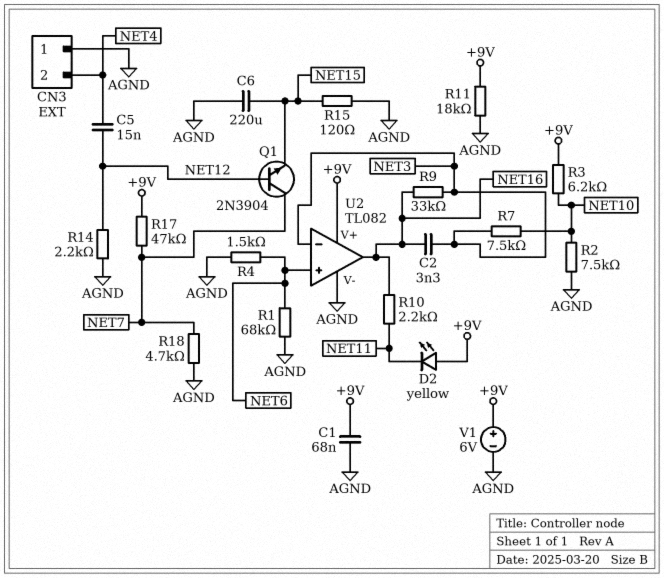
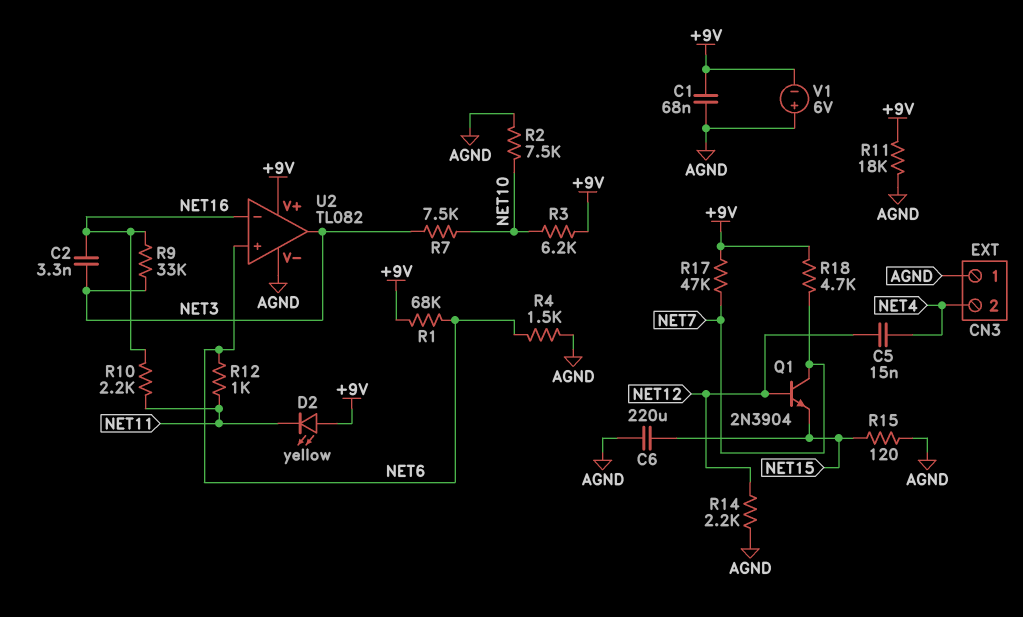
R1: 68k (AGND, NET6) -> 68k (+9V, NET6)
R12: none -> 1k (NET6, NET11)
R18: 4.7k (AGND, NET7) -> 4.7k (+9V, NET7)
U2 pin in-: NET3 -> NET16
U2 pin out: NET16 -> NET3
V1: 6V (plus +9V, minus AGND) -> 6V (plus AGND, minus +9V)

